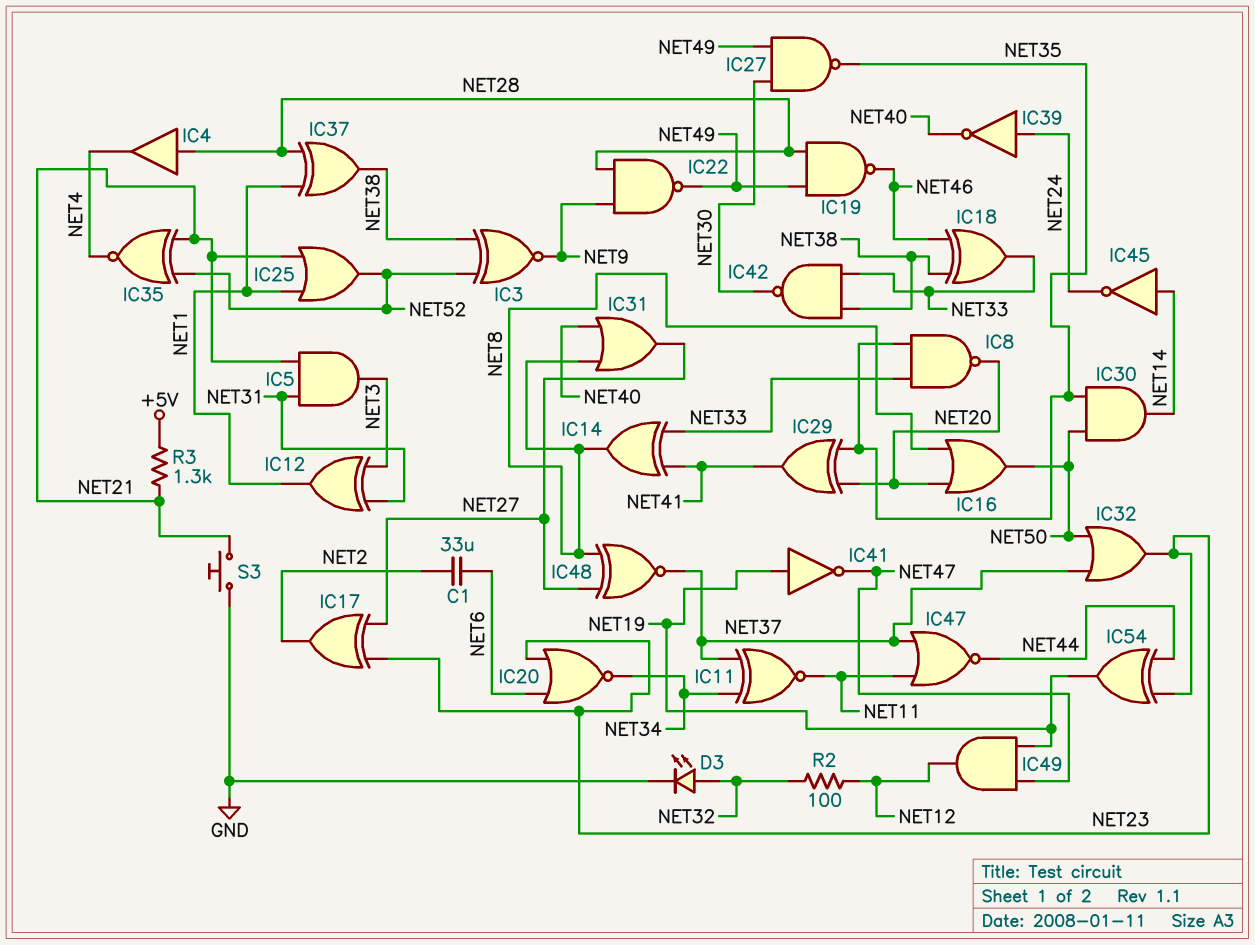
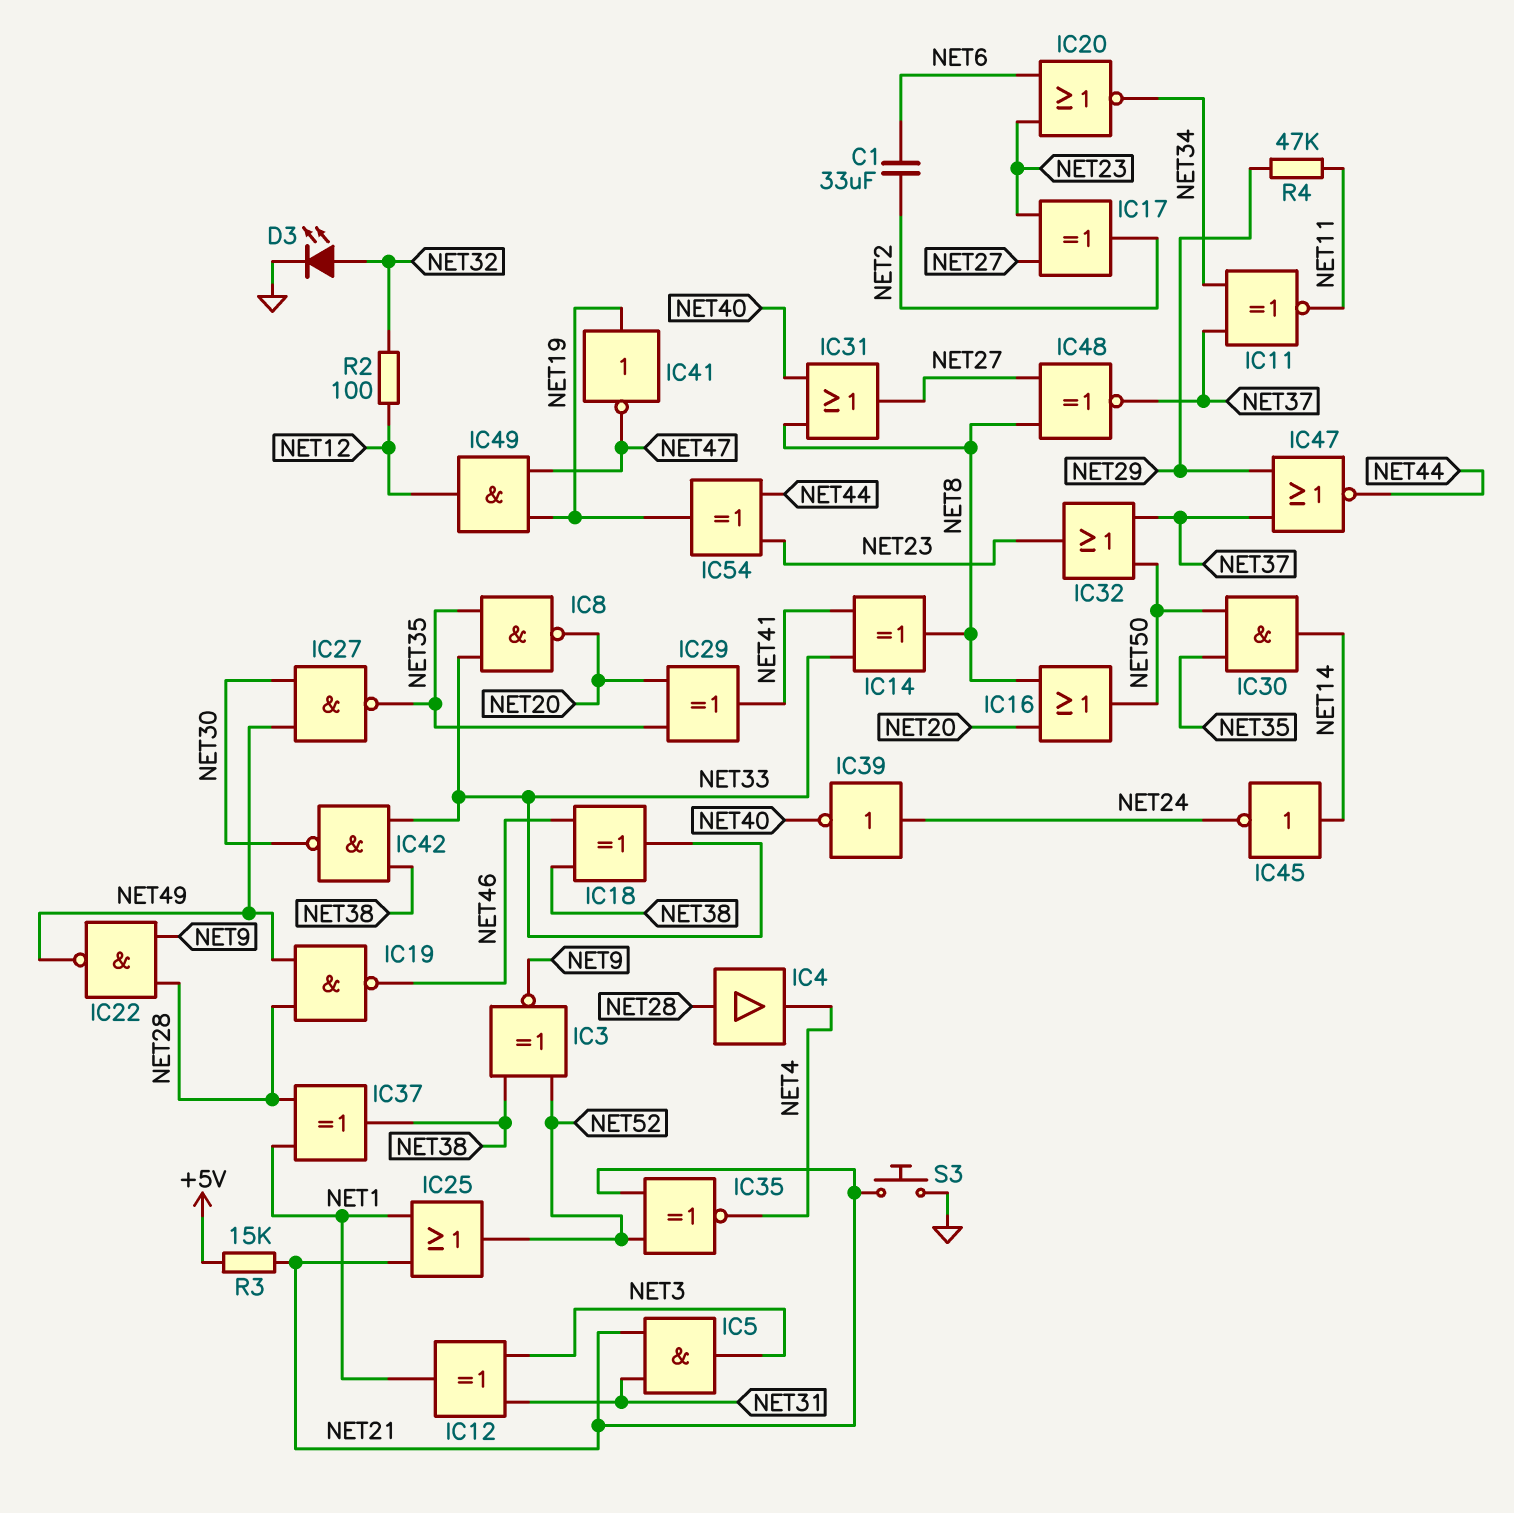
IC47: NOR (in NET11, in NET37, out NET44) -> NOR (in NET29, in NET37, out NET44)
R3: 1.3k (+5V, NET21) -> 15k (+5V, NET21)
R4: none -> 47k (NET11, NET29)

